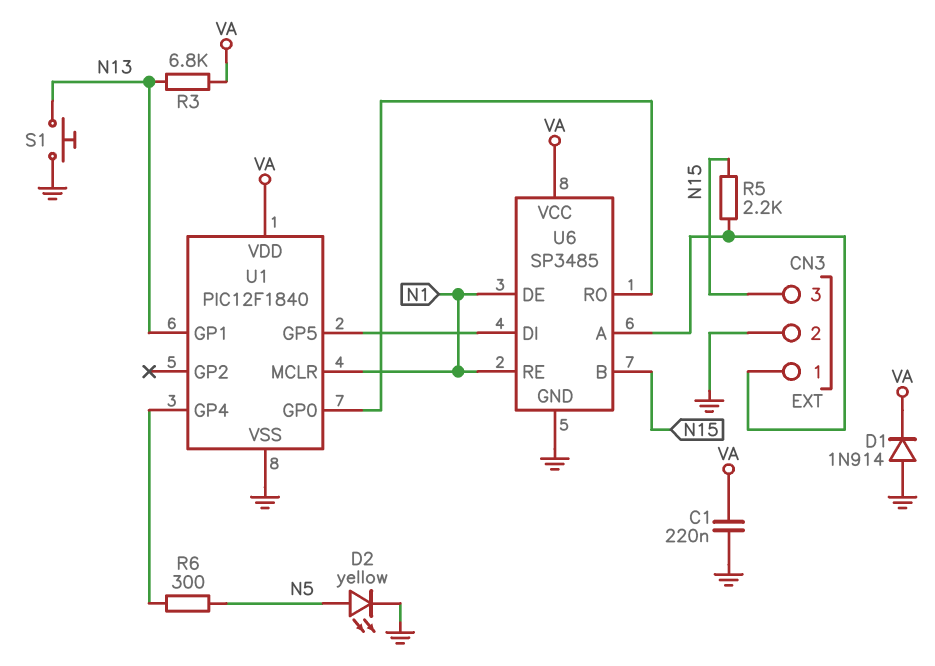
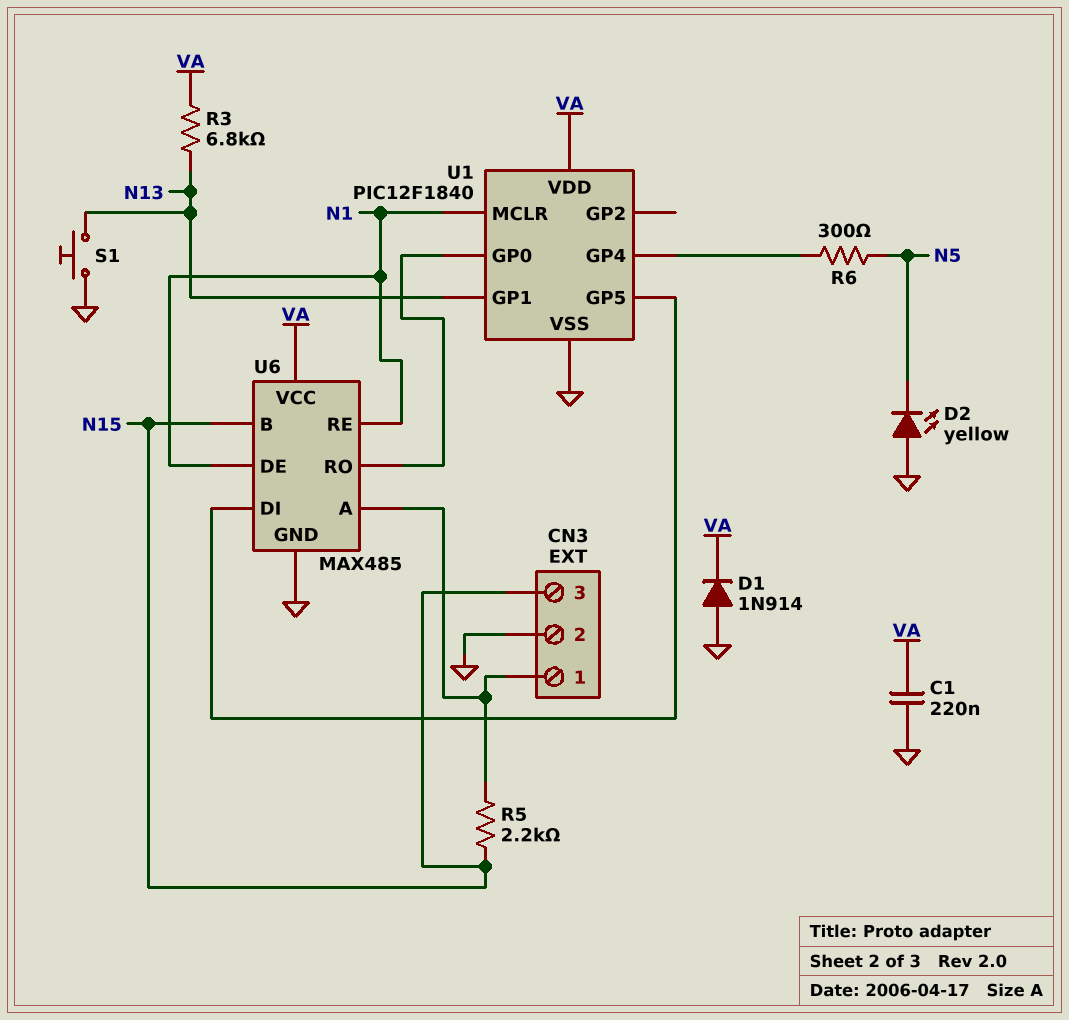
D2: LED yellow (A N5, K GND) -> LED yellow (A GND, K N5)
U6: SP3485 -> MAX485

